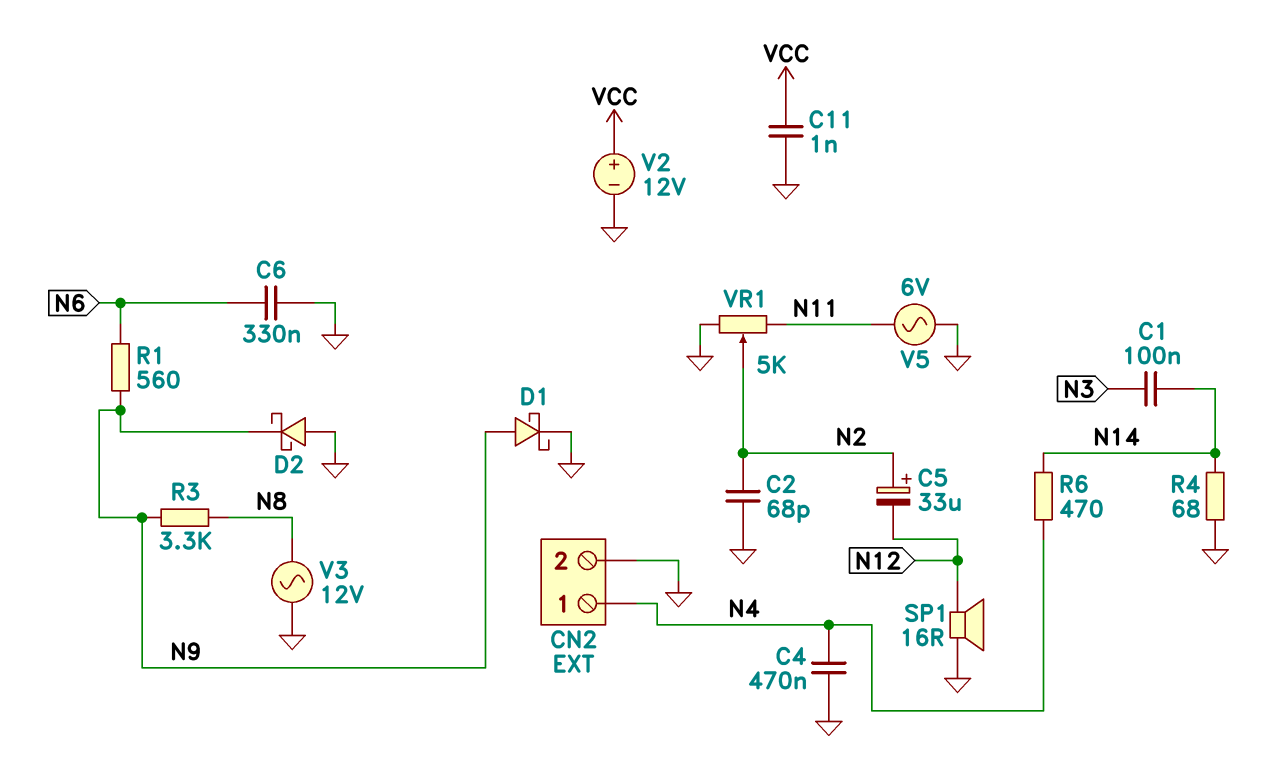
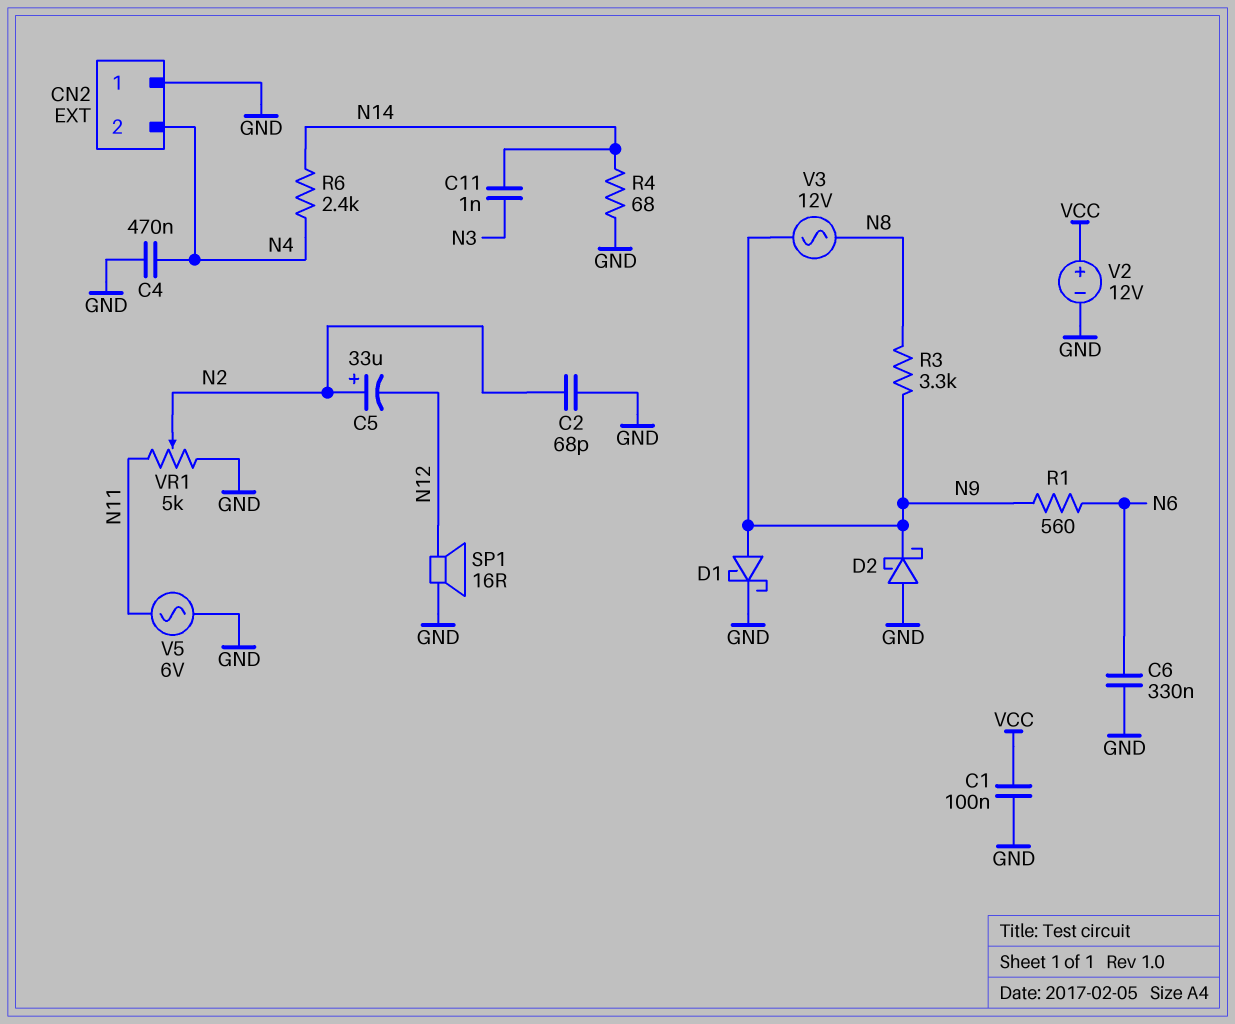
C1: 100nF (N3, N14) -> 100nF (GND, VCC)
C11: 1nF (GND, VCC) -> 1nF (N3, N14)
CN2 pin 1: N4 -> GND
CN2 pin 2: GND -> N4
R6: 470 (N4, N14) -> 2.4k (N4, N14)
V3: AC 12V (GND, N8) -> AC 12V (N8, N9)

